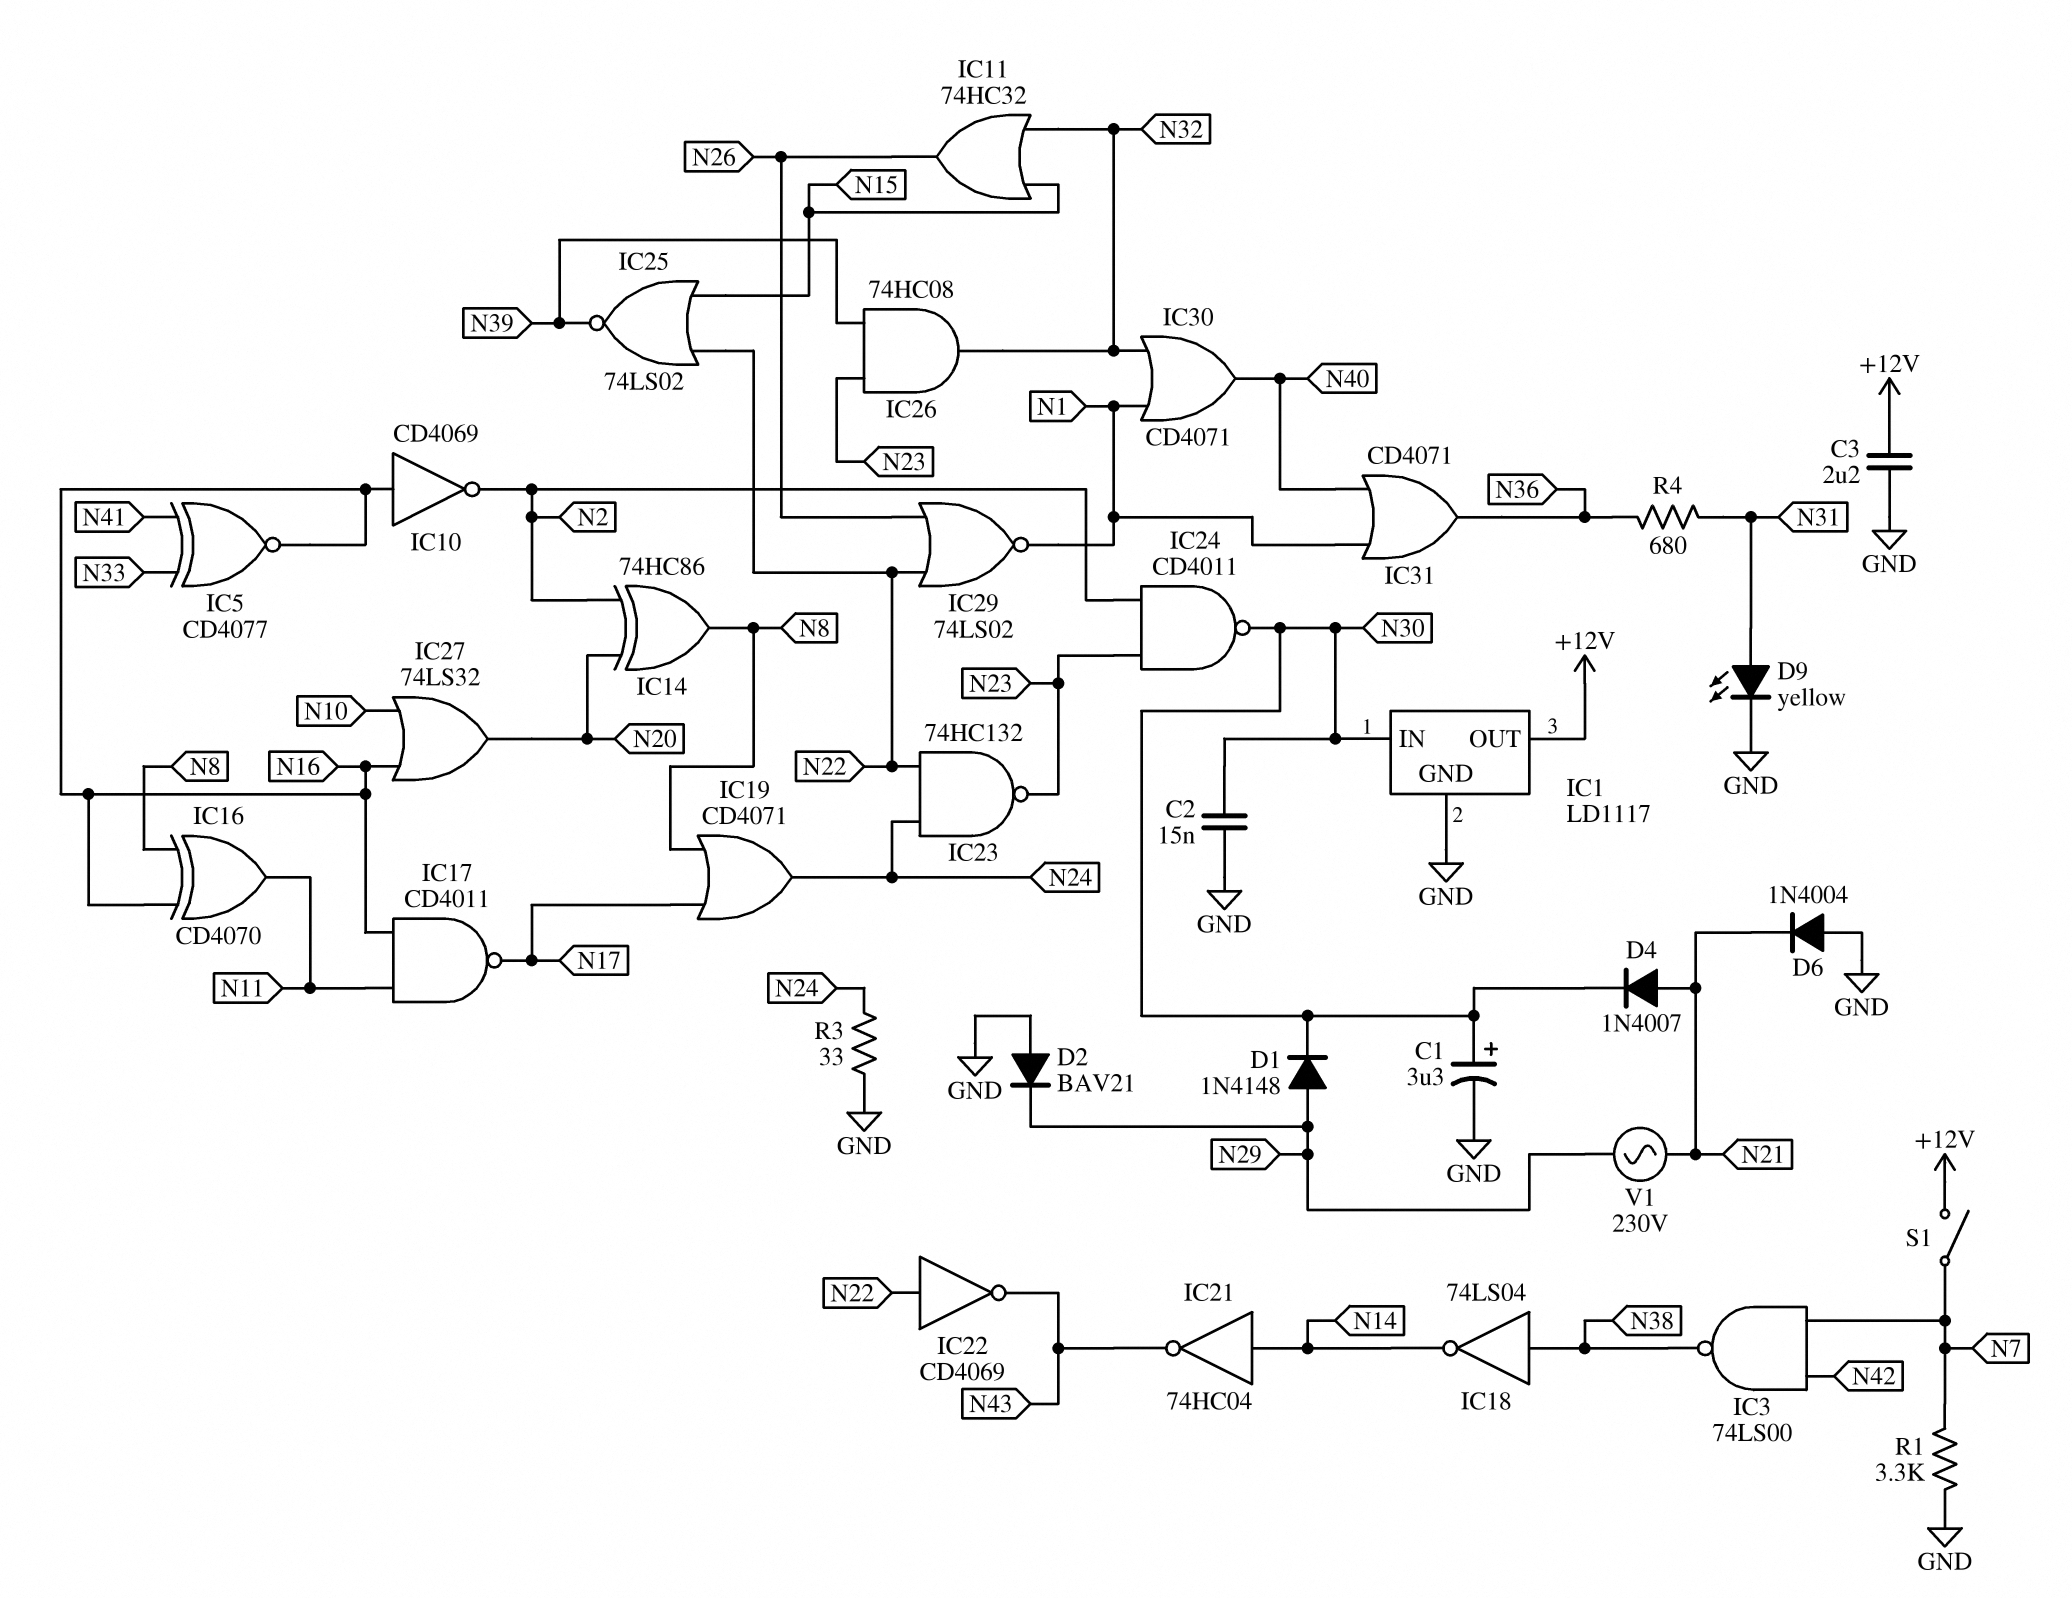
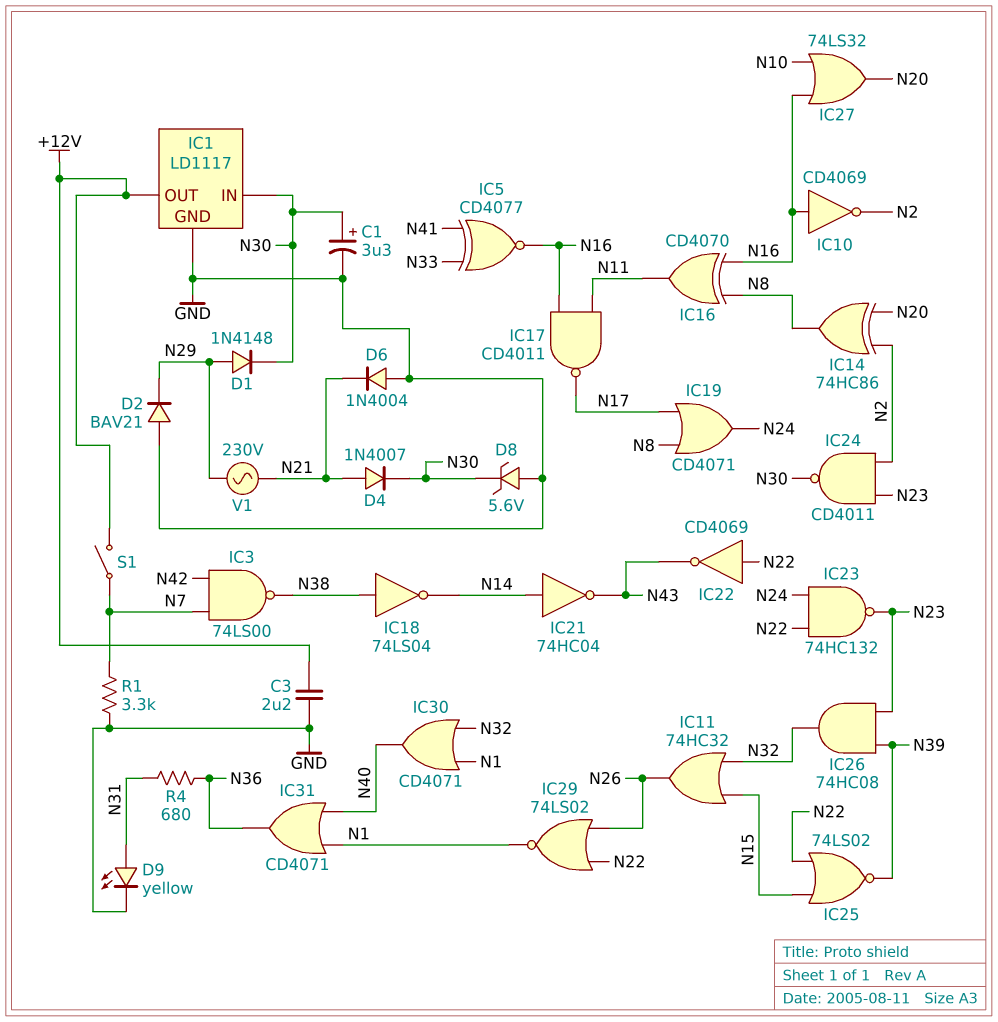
C2: 15nF (GND, N30) -> none
D8: none -> zener 5.6V (A GND, K N30)
R3: 33 (GND, N24) -> none

